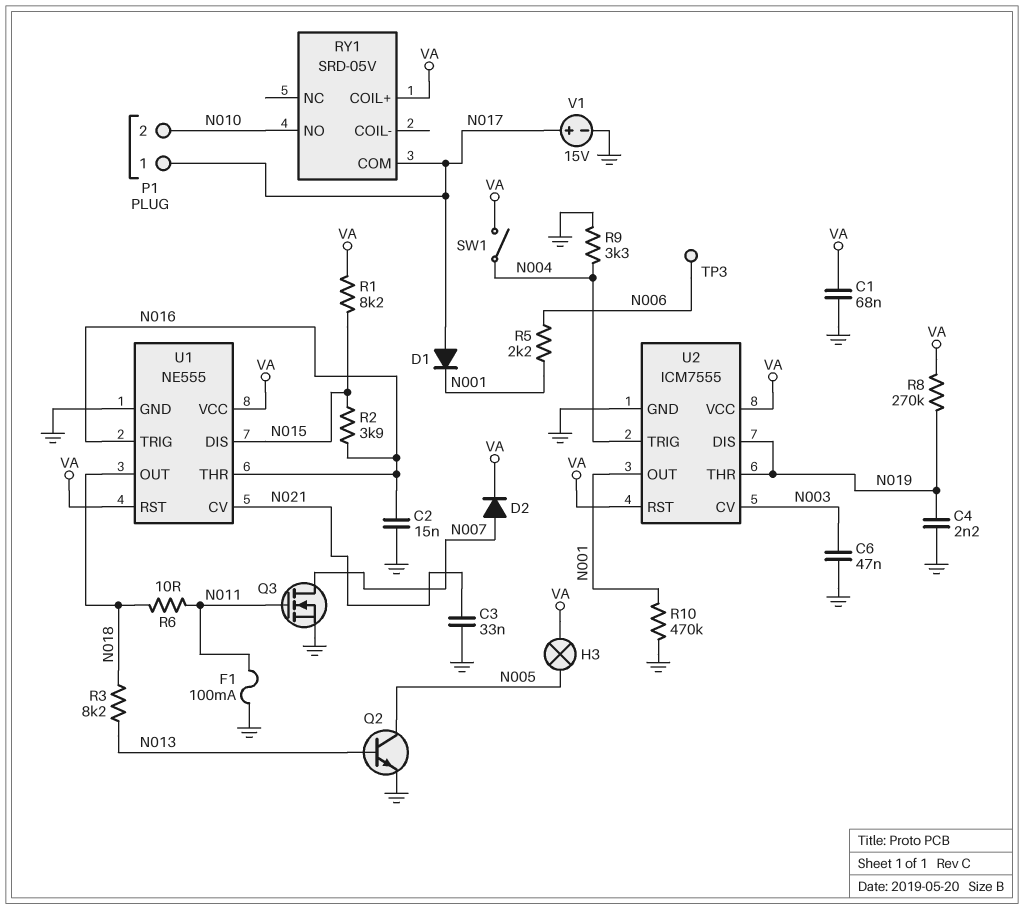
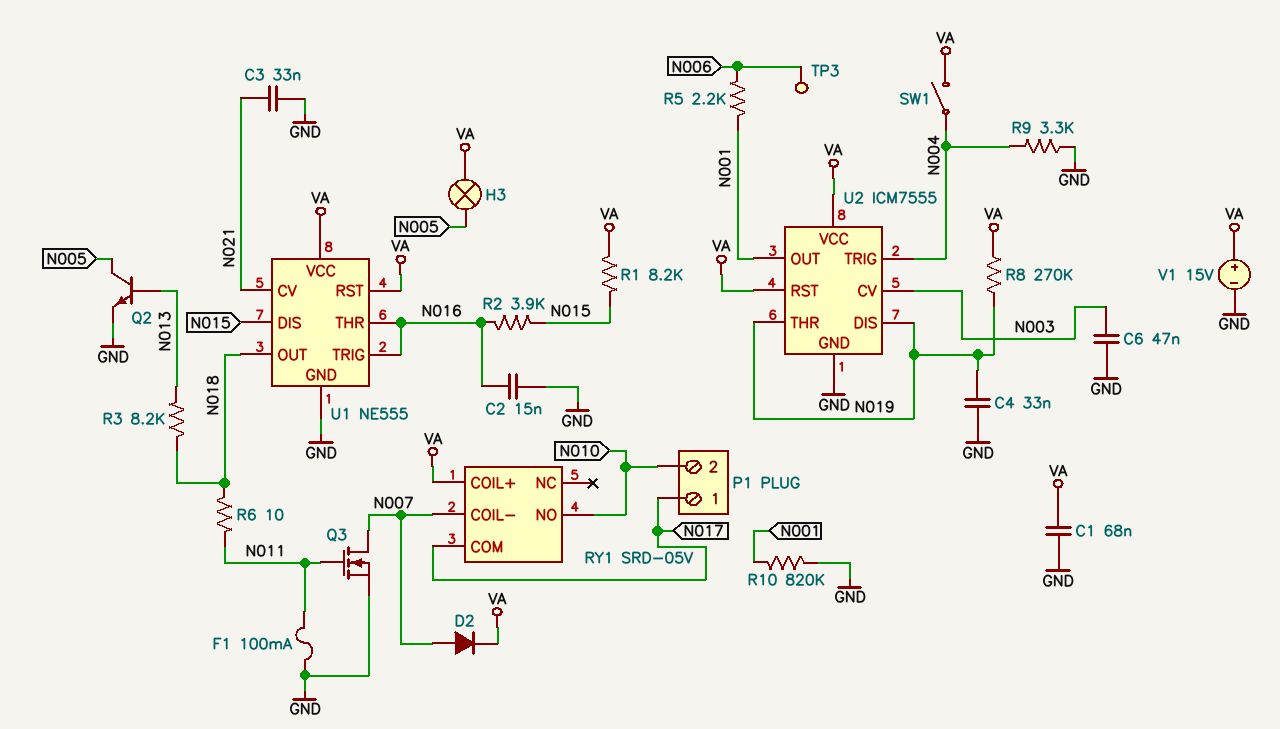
C4: 2.2nF (GND, N019) -> 33nF (GND, N019)
D1: diode (A N017, K N001) -> none
R10: 470k (GND, N001) -> 820k (GND, N001)
RY1 pin COIL-: none -> N007
V1: 15V (plus N017, minus GND) -> 15V (plus VA, minus GND)

